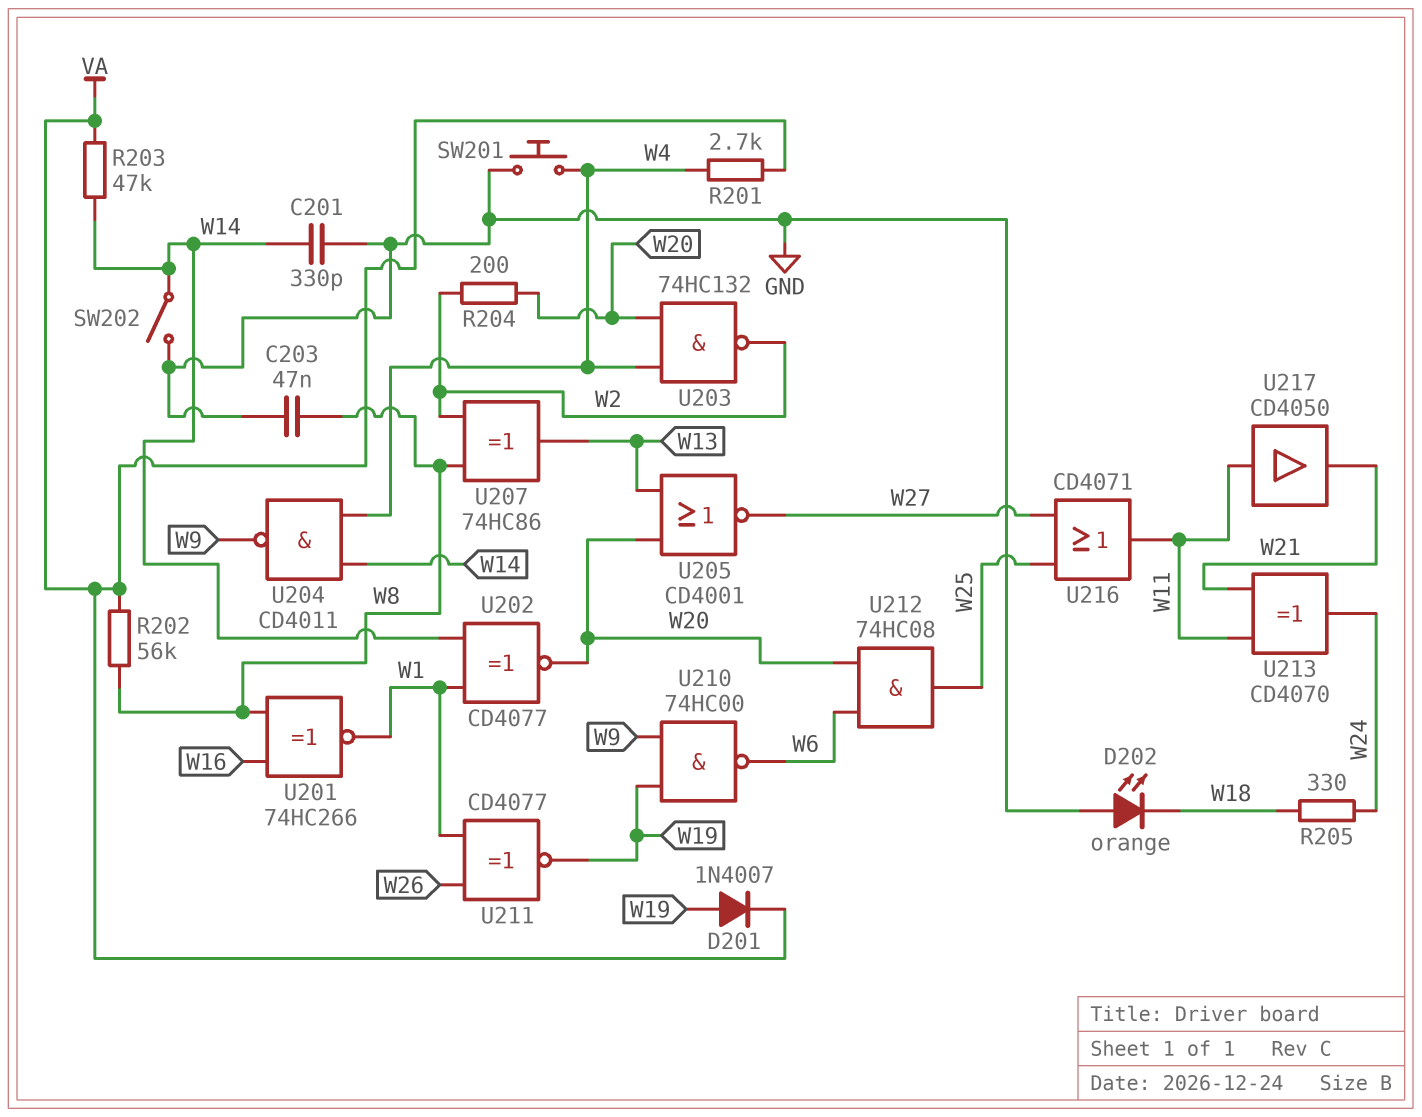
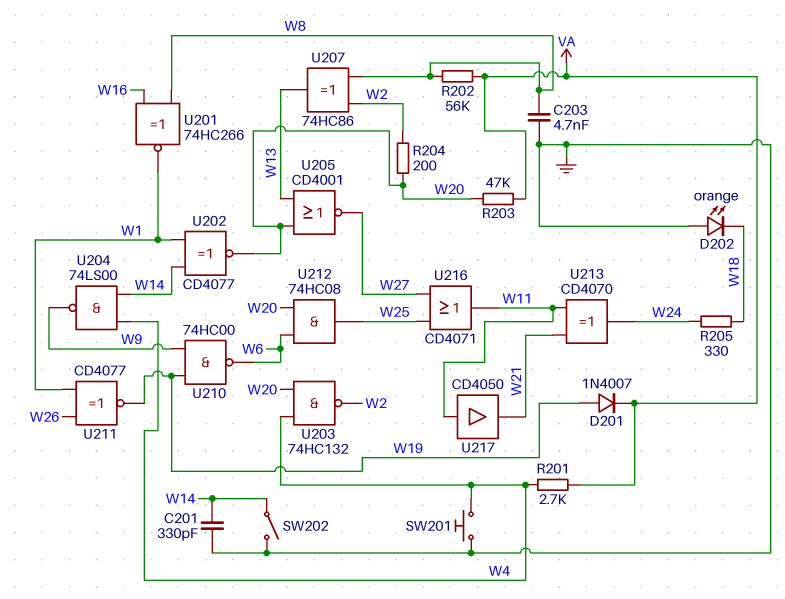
C203: 47nF (GND, W8) -> 4.7nF (GND, W8)
R203: 47k (VA, W14) -> 47k (VA, W20)
U204: NAND CD4011 (in W4, in W14, out W9) -> NAND 74LS00 (in W4, in W14, out W9)

